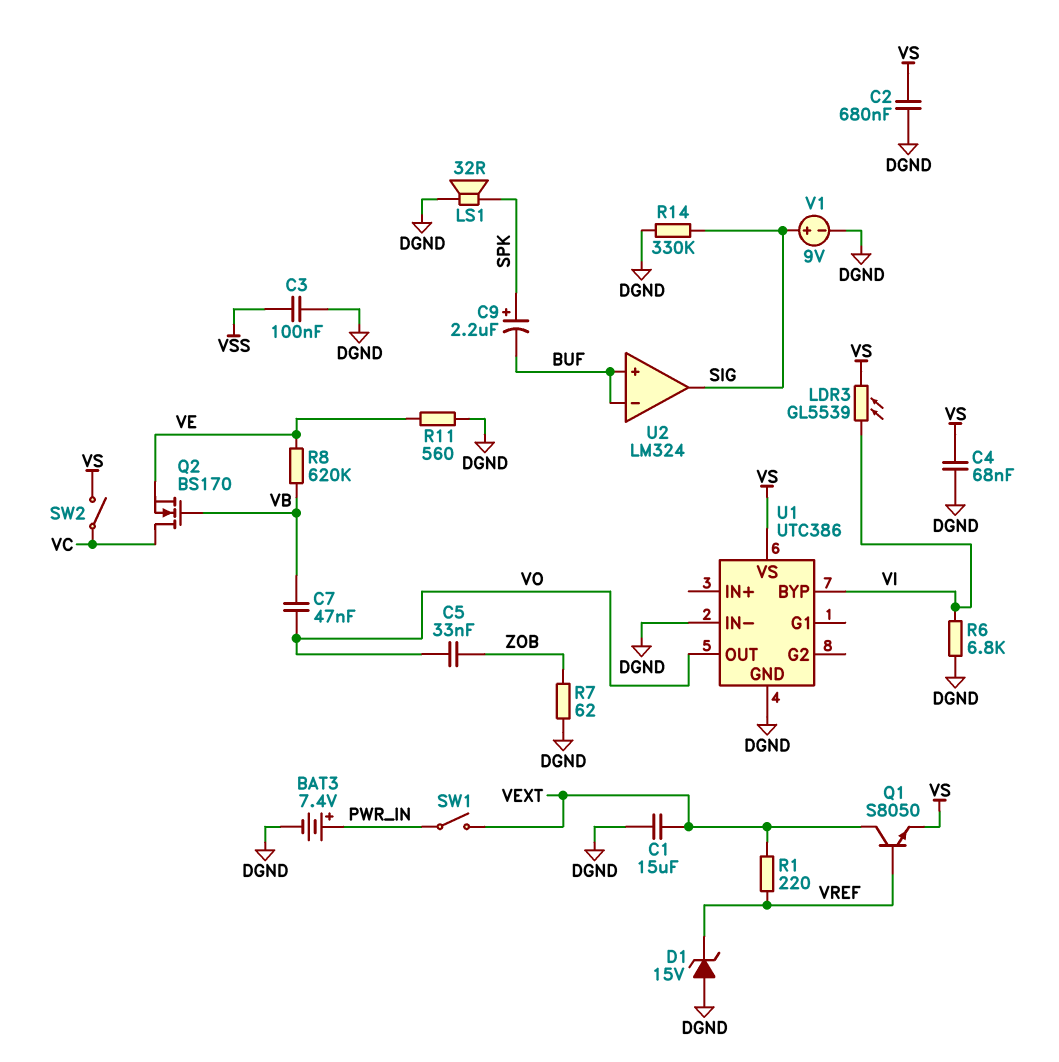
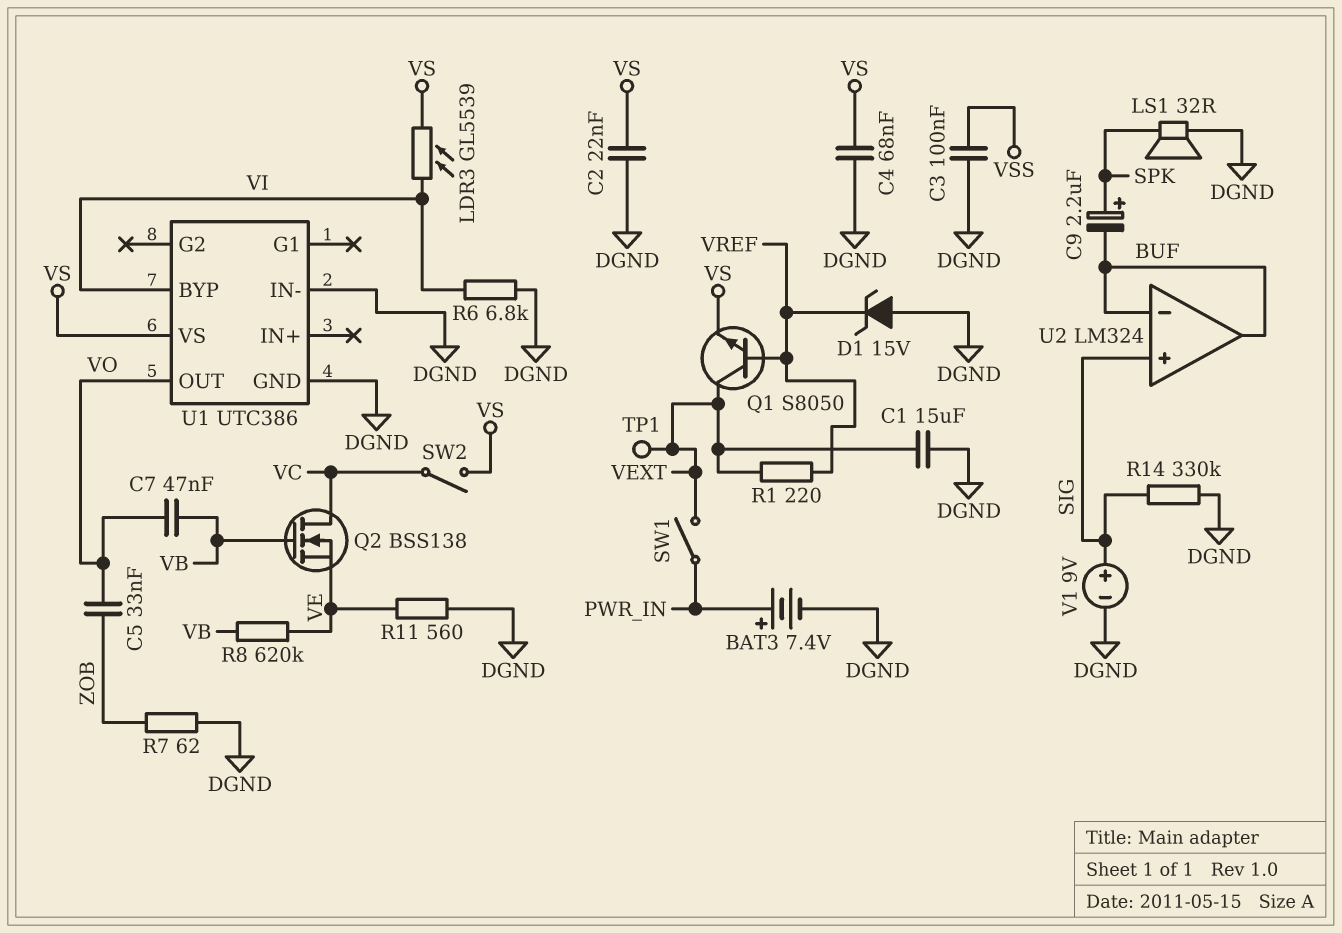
C2: 680nF (DGND, VS) -> 22nF (DGND, VS)
Q2: NMOS BS170 (G VB, D VC, S VE) -> NMOS BSS138 (G VB, D VC, S VE)
TP1: none -> test point (VEXT)
U2 pin in+: BUF -> SIG
U2 pin out: SIG -> BUF

